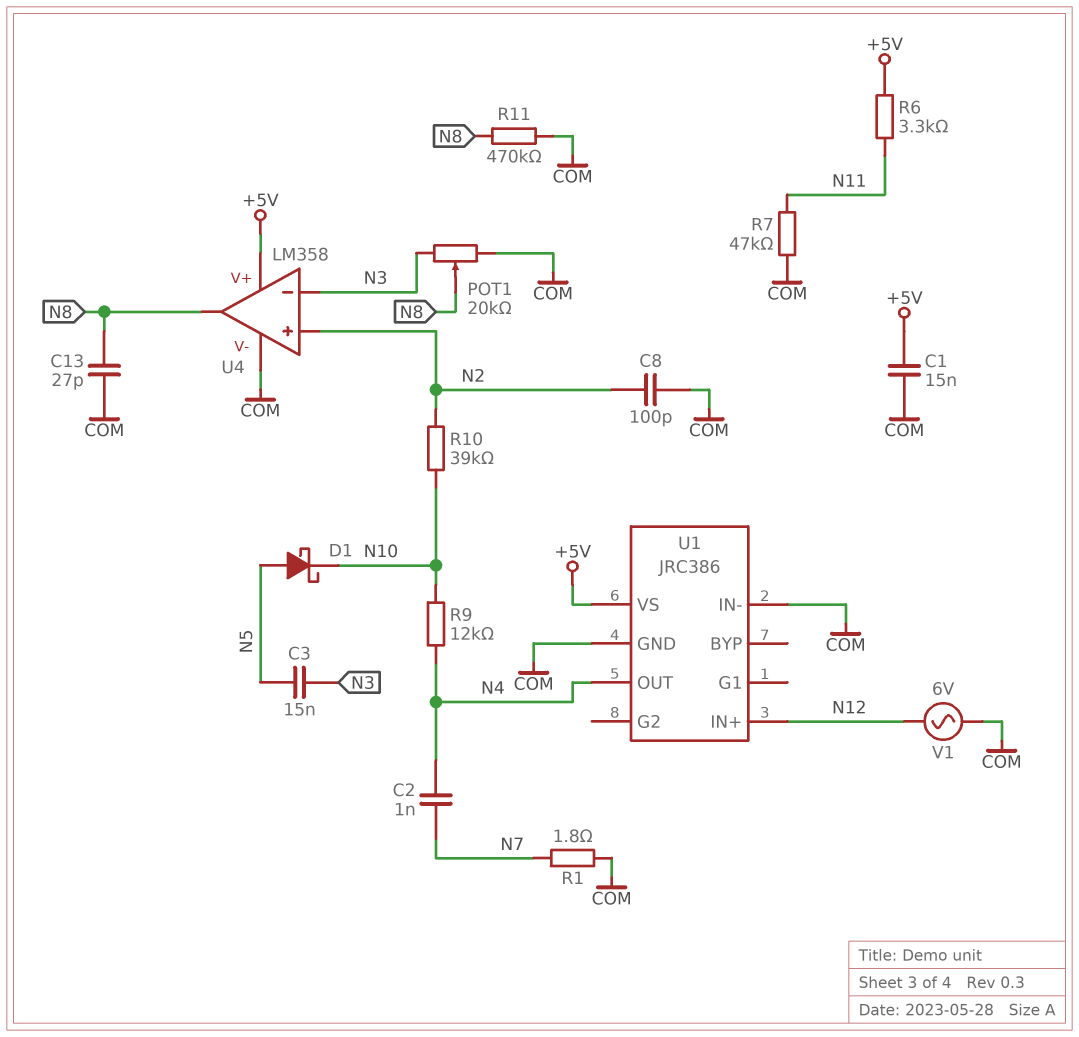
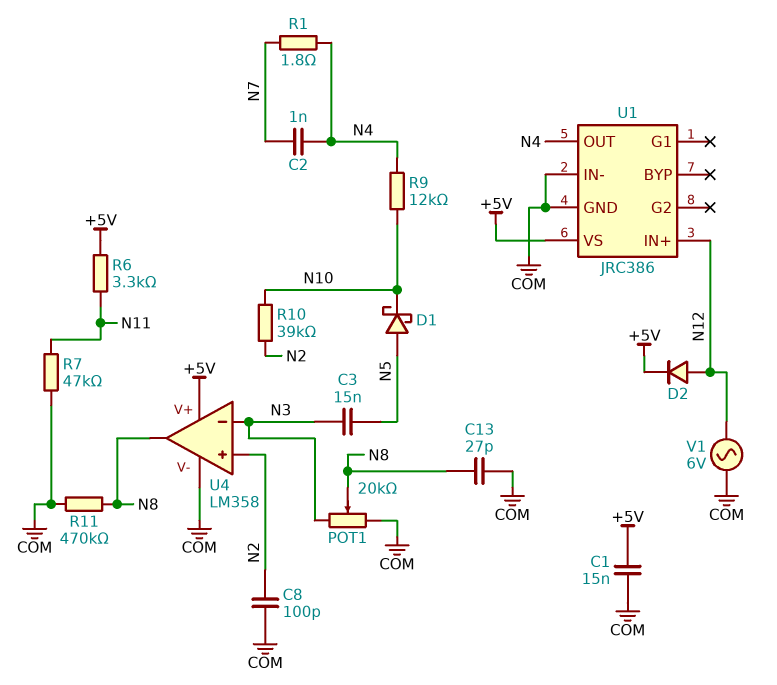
D2: none -> diode (A N12, K +5V)
R1: 1.8 (COM, N7) -> 1.8 (N4, N7)

